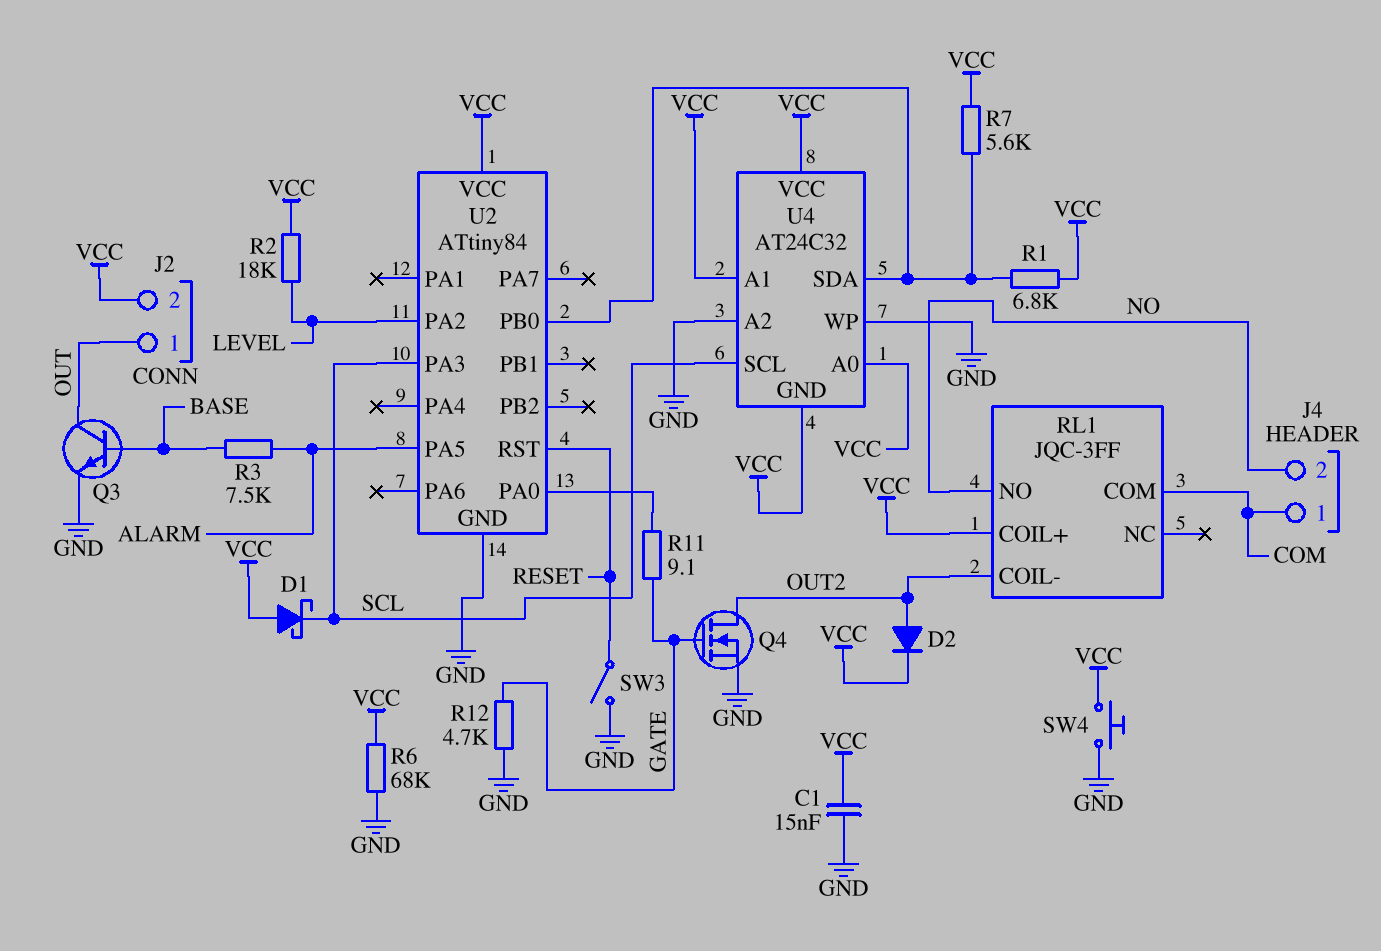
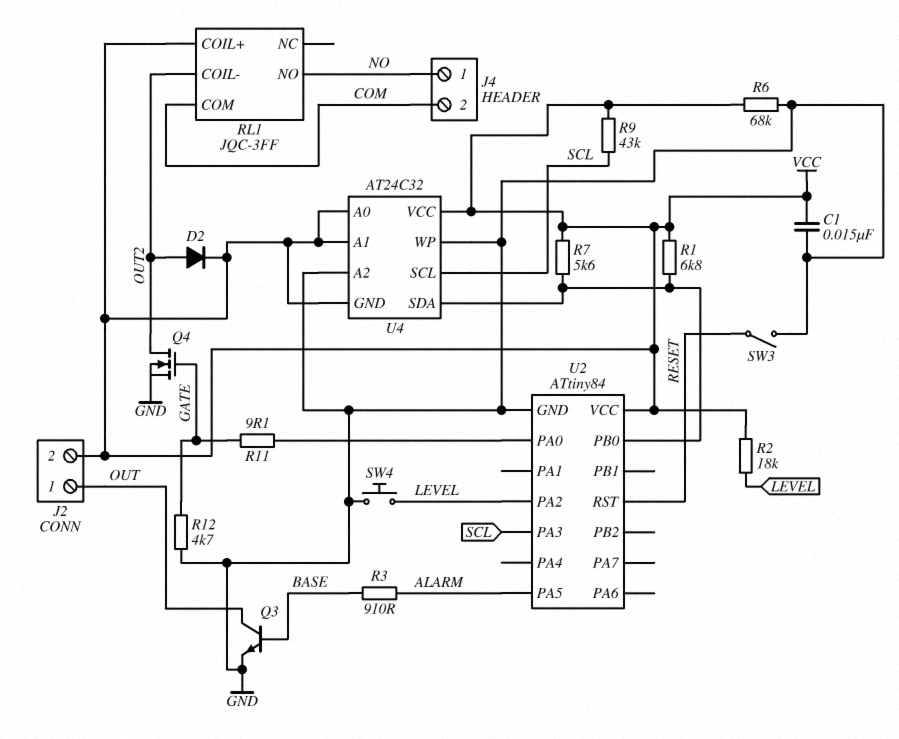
D1: schottky (A VCC, K SCL) -> none
J4 pin 1: COM -> NO
J4 pin 2: NO -> COM
R3: 7.5k (ALARM, BASE) -> 910 (ALARM, BASE)
R9: none -> 43k (SCL, VCC)
SW4: button (GND, VCC) -> button (GND, LEVEL)

